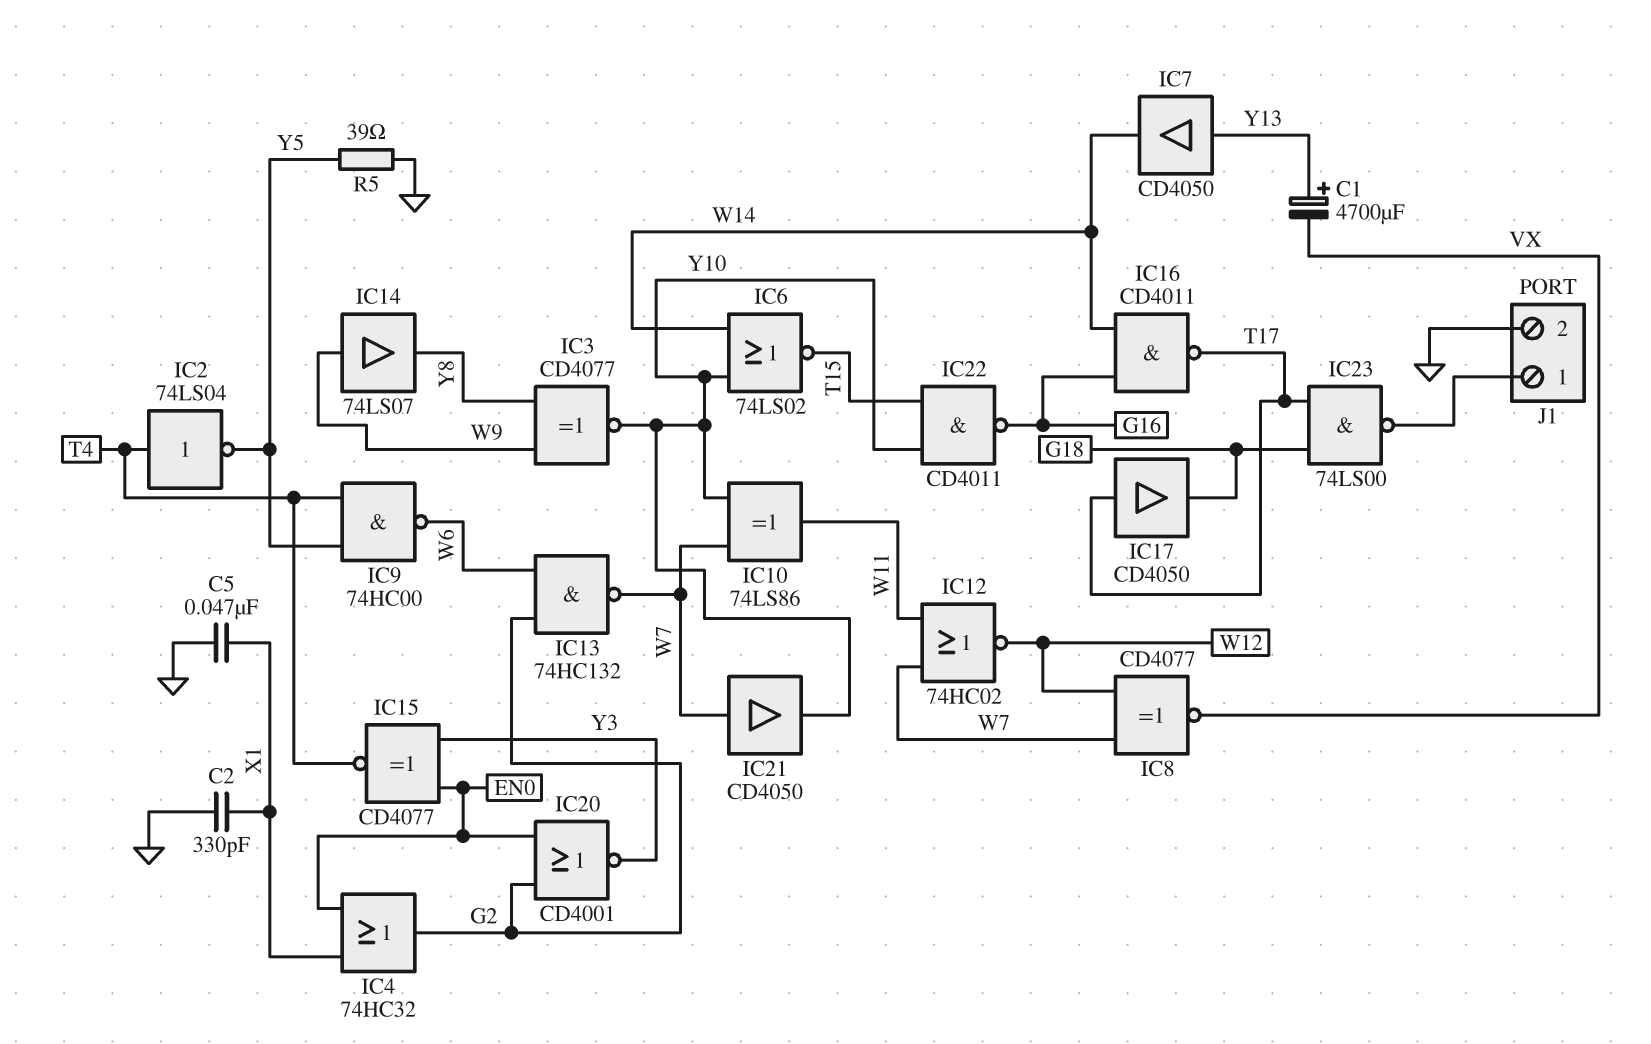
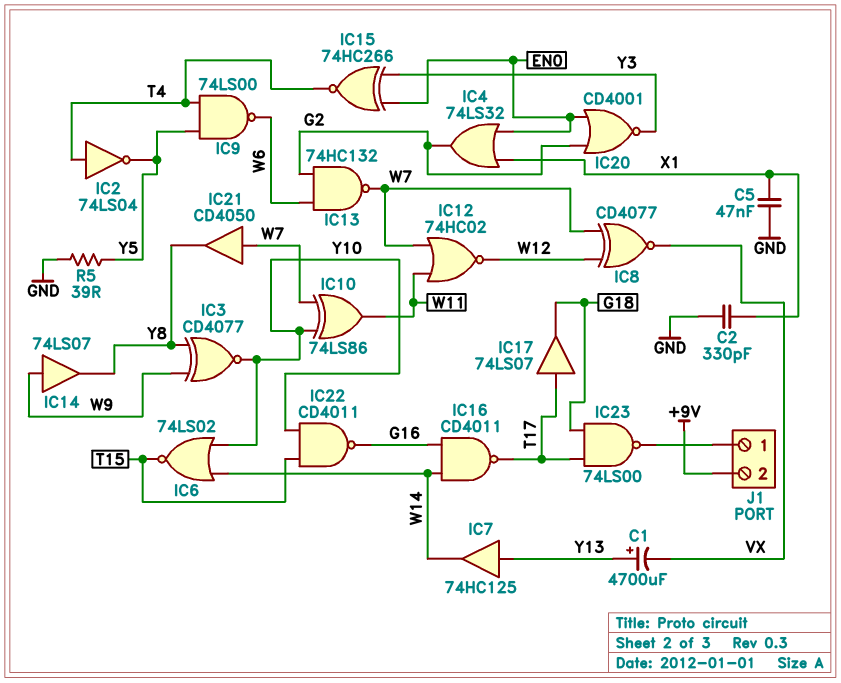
IC4: OR 74HC32 (in EN0, in X1, out G2) -> OR 74LS32 (in EN0, in X1, out G2)
IC7: buffer CD4050 (in Y13, out W14) -> buffer 74HC125 (in Y13, out W14)
IC9: NAND 74HC00 (in T4, in Y5, out W6) -> NAND 74LS00 (in T4, in Y5, out W6)
IC15: XNOR CD4077 (in EN0, in Y3, out T4) -> XNOR 74HC266 (in EN0, in Y3, out T4)
IC17: buffer CD4050 (in T17, out G18) -> buffer 74LS07 (in T17, out G18)
IC21: buffer CD4050 (in W7, out Y10) -> buffer CD4050 (in W7, out Y8)
J1 pin 2: GND -> +9V

